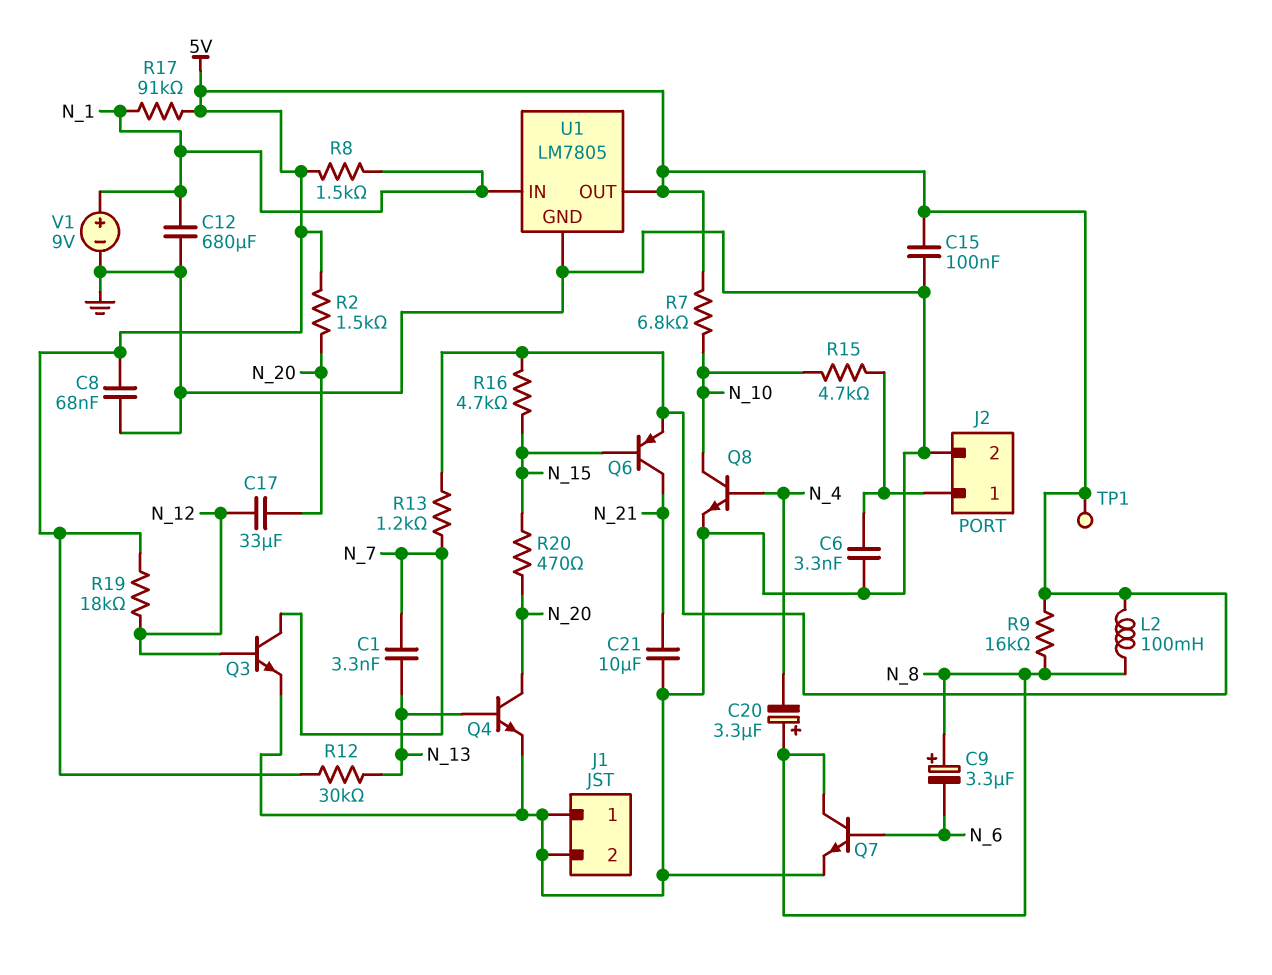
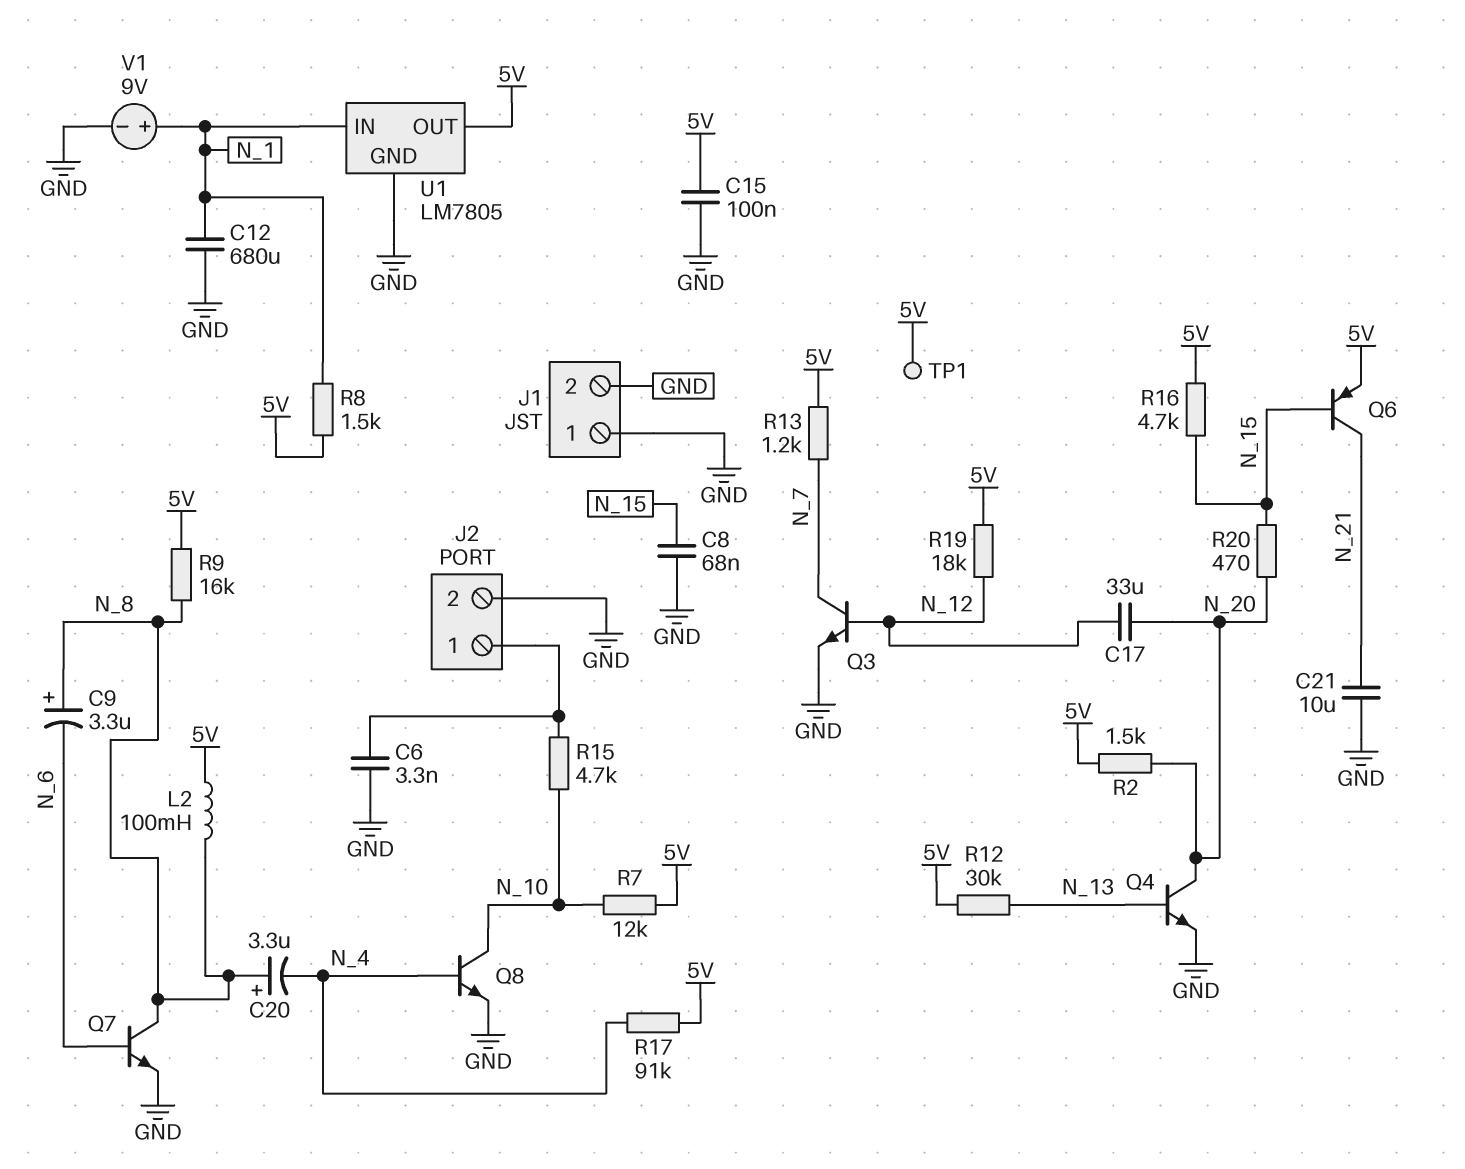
C1: 3.3nF (N_7, N_13) -> none
C8: 68nF (5V, GND) -> 68nF (GND, N_15)
R7: 6.8k (5V, N_10) -> 12k (5V, N_10)
R17: 91k (5V, N_1) -> 91k (5V, N_4)

